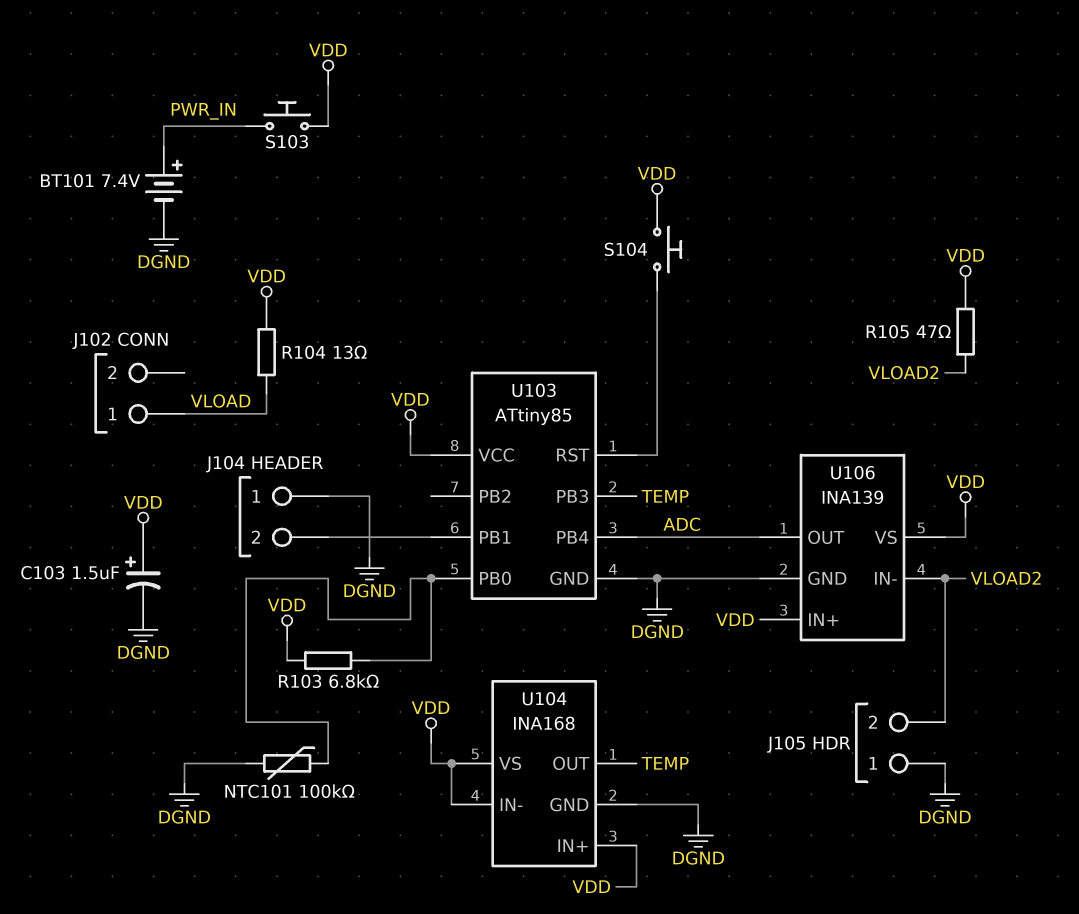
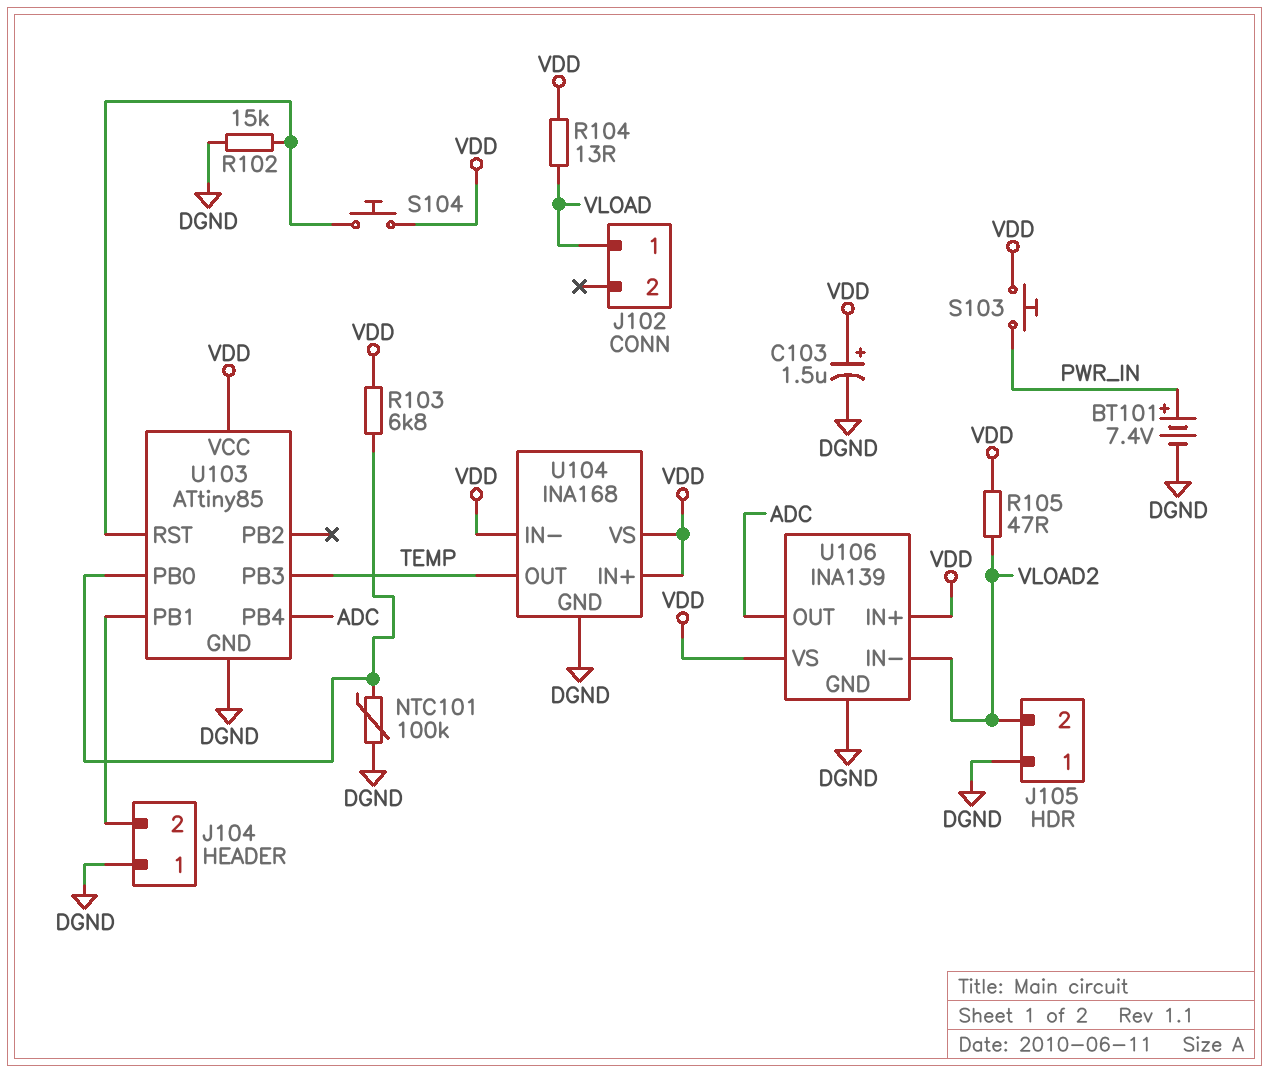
R102: none -> 15k (DGND, U103/RST)

